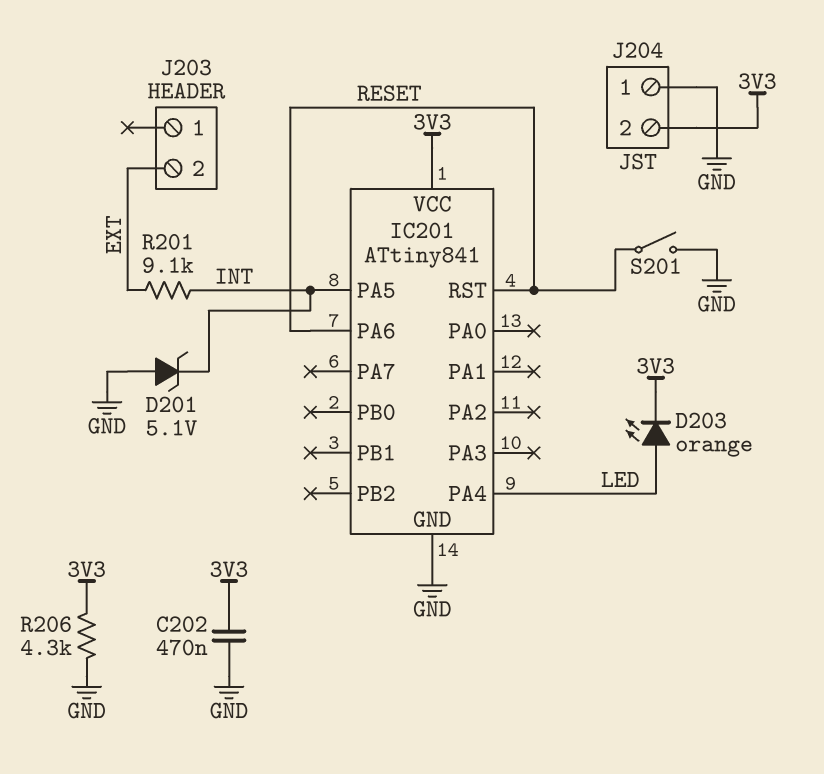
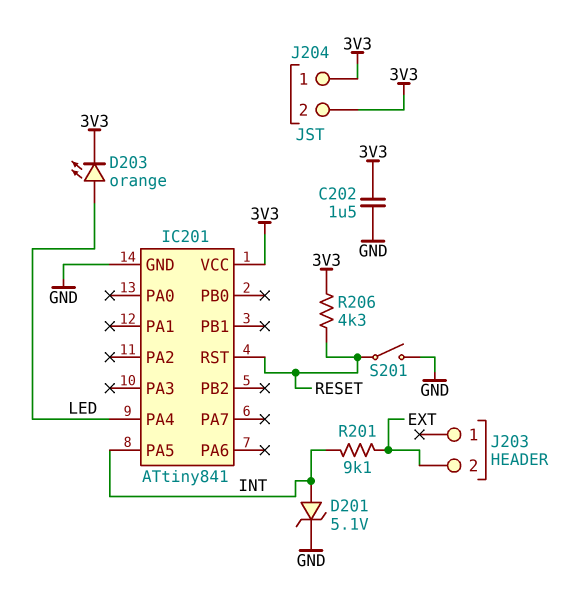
C202: 470nF (3V3, GND) -> 1.5uF (3V3, GND)
D201: zener 5.1V (A GND, K INT) -> zener 5.1V (A INT, K GND)
IC201 pin PA6: RESET -> none
J204 pin 1: GND -> 3V3
R206: 4.3k (3V3, GND) -> 4.3k (3V3, RESET)

